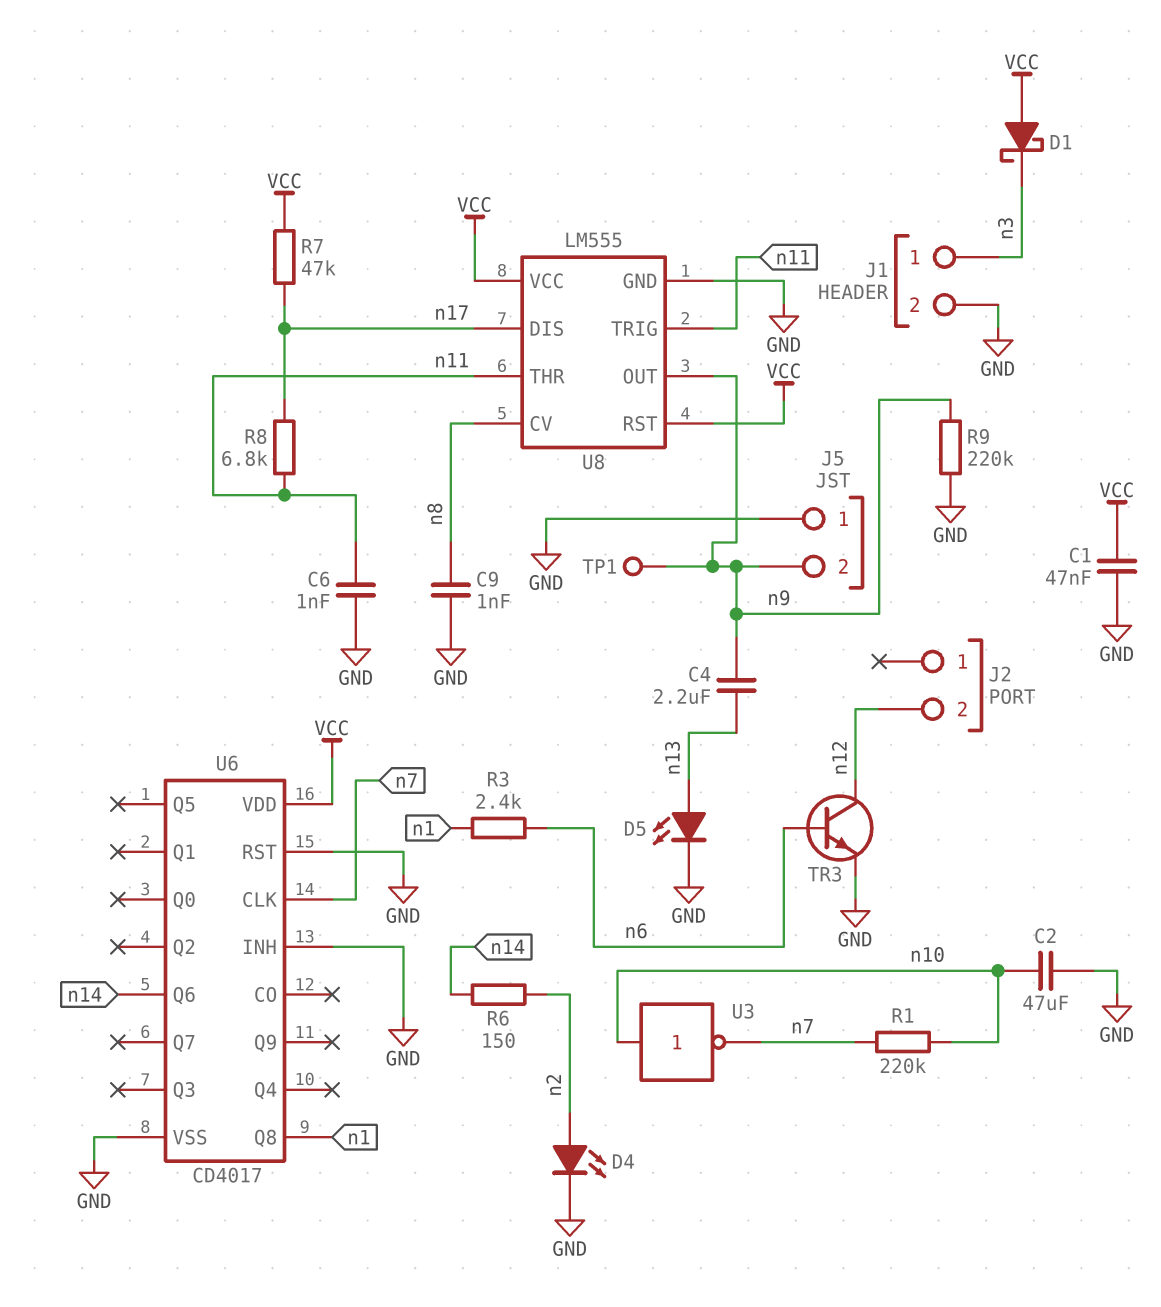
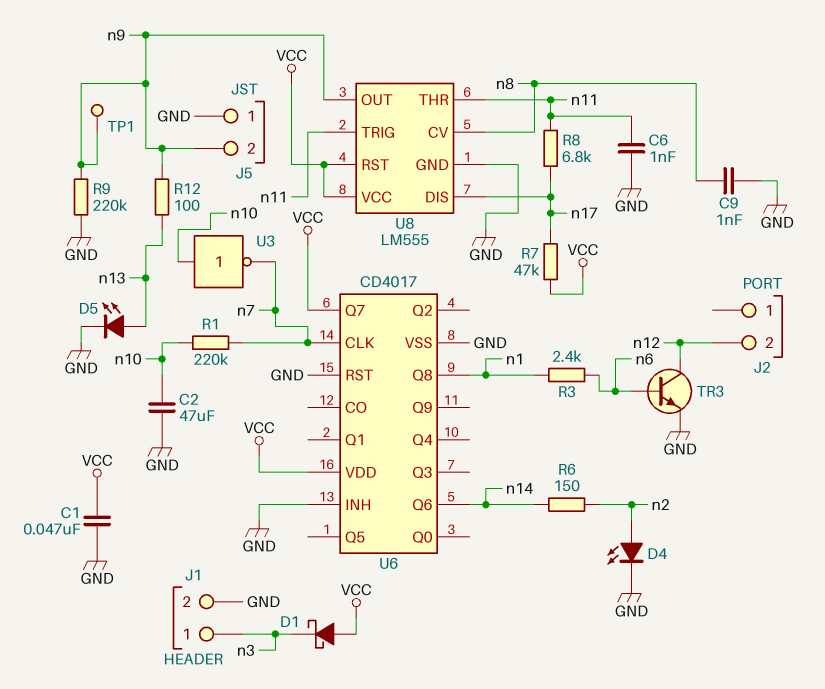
C4: 2.2uF (n9, n13) -> none
R12: none -> 100 (n9, n13)
U6 pin Q7: none -> VCC

